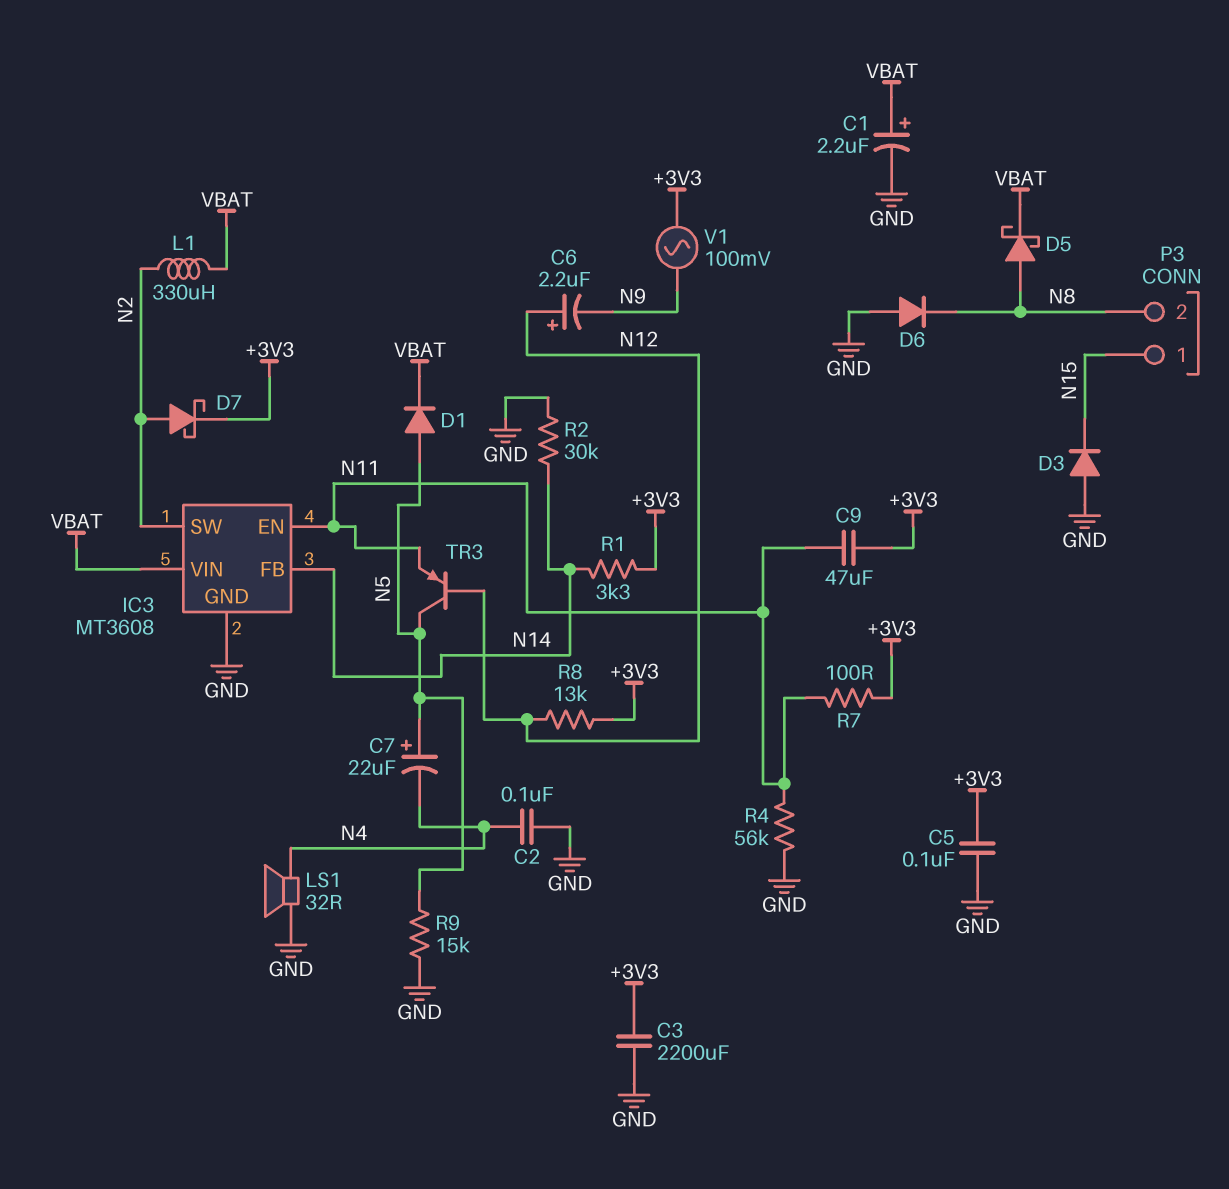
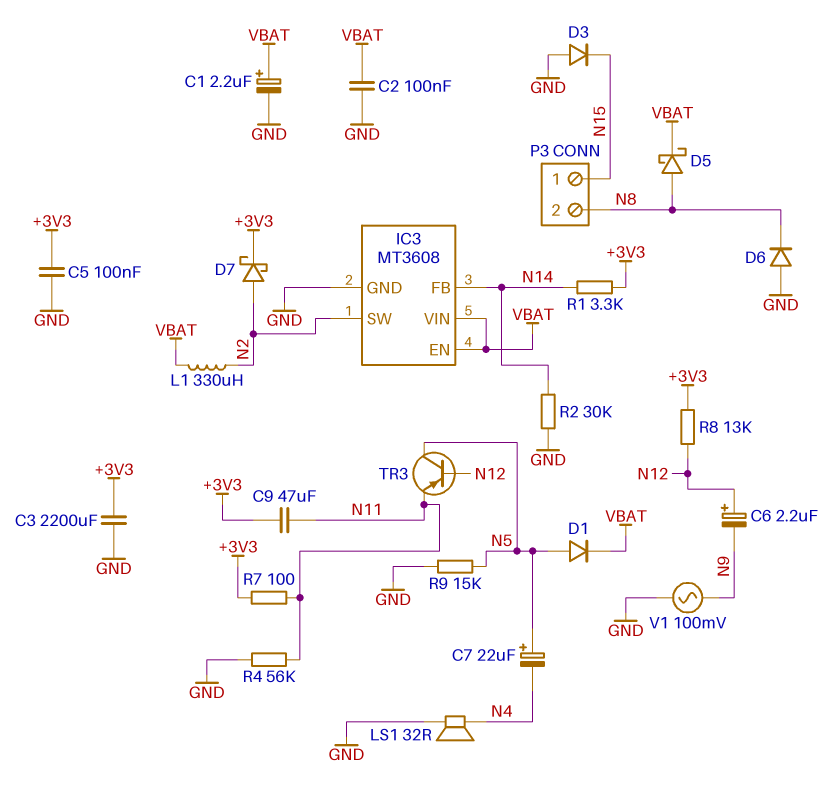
C2: 100nF (GND, N4) -> 100nF (GND, VBAT)
IC3 pin EN: N11 -> VBAT
V1: AC 100mV (+3V3, N9) -> AC 100mV (GND, N9)

